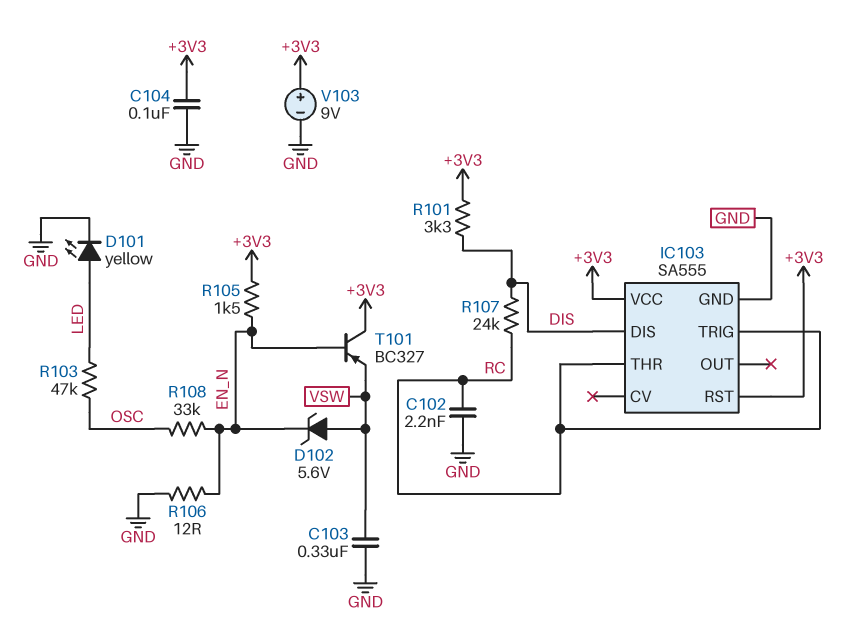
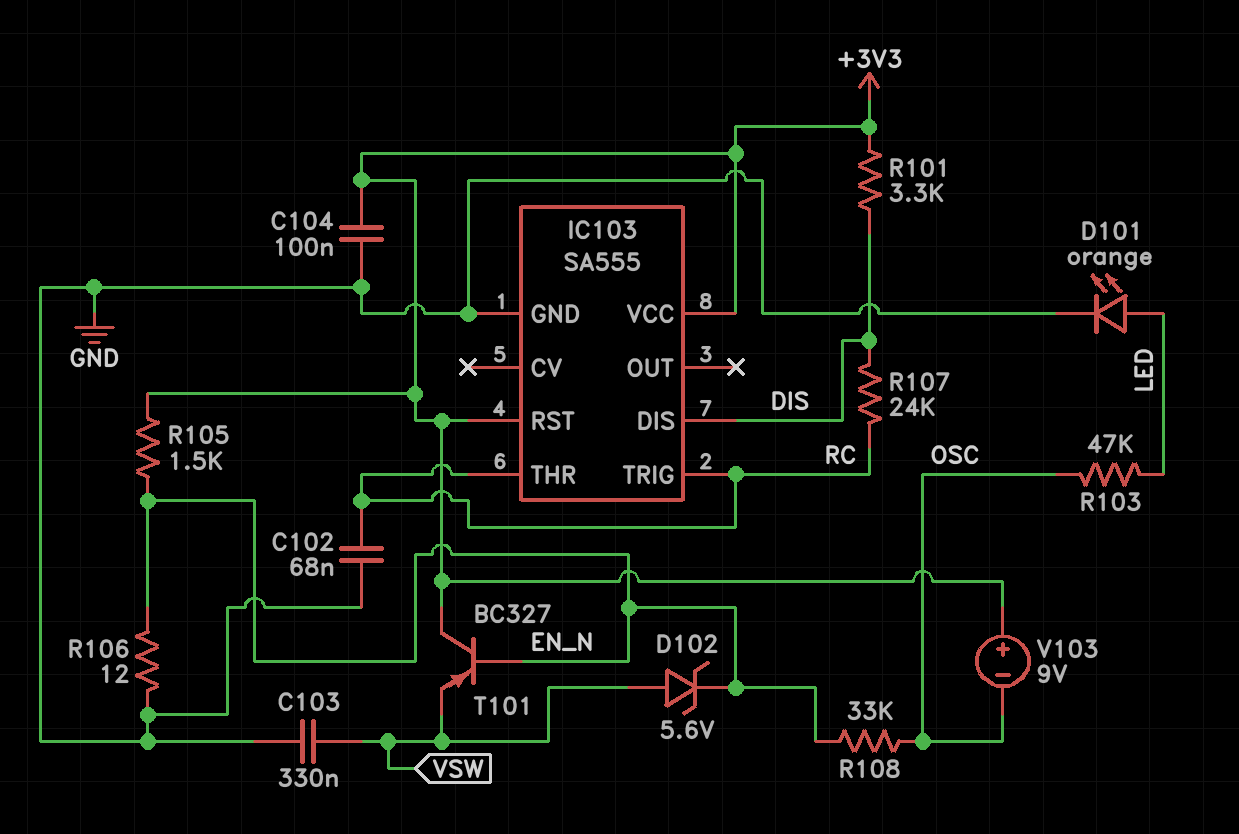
C102: 2.2nF (GND, RC) -> 68nF (GND, RC)
D101: LED yellow (A LED, K GND) -> LED orange (A LED, K GND)
V103: 9V (plus +3V3, minus GND) -> 9V (plus +3V3, minus OSC)

